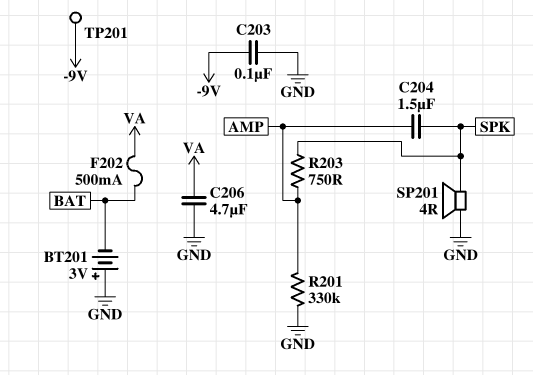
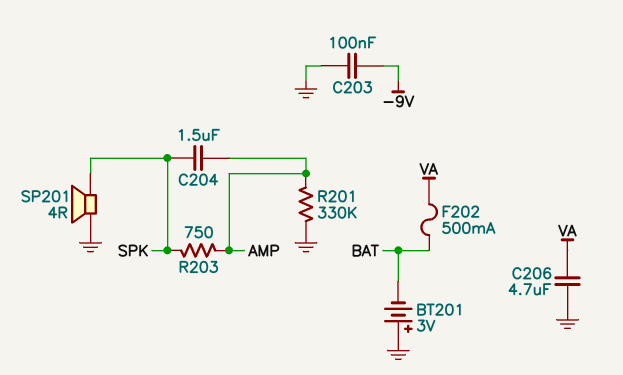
TP201: test point (-9V) -> none

